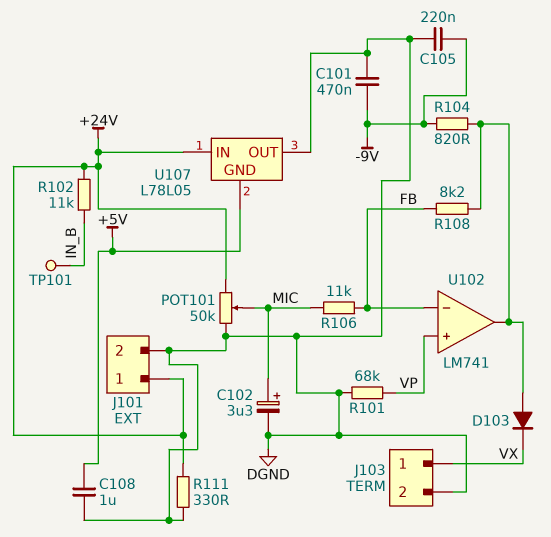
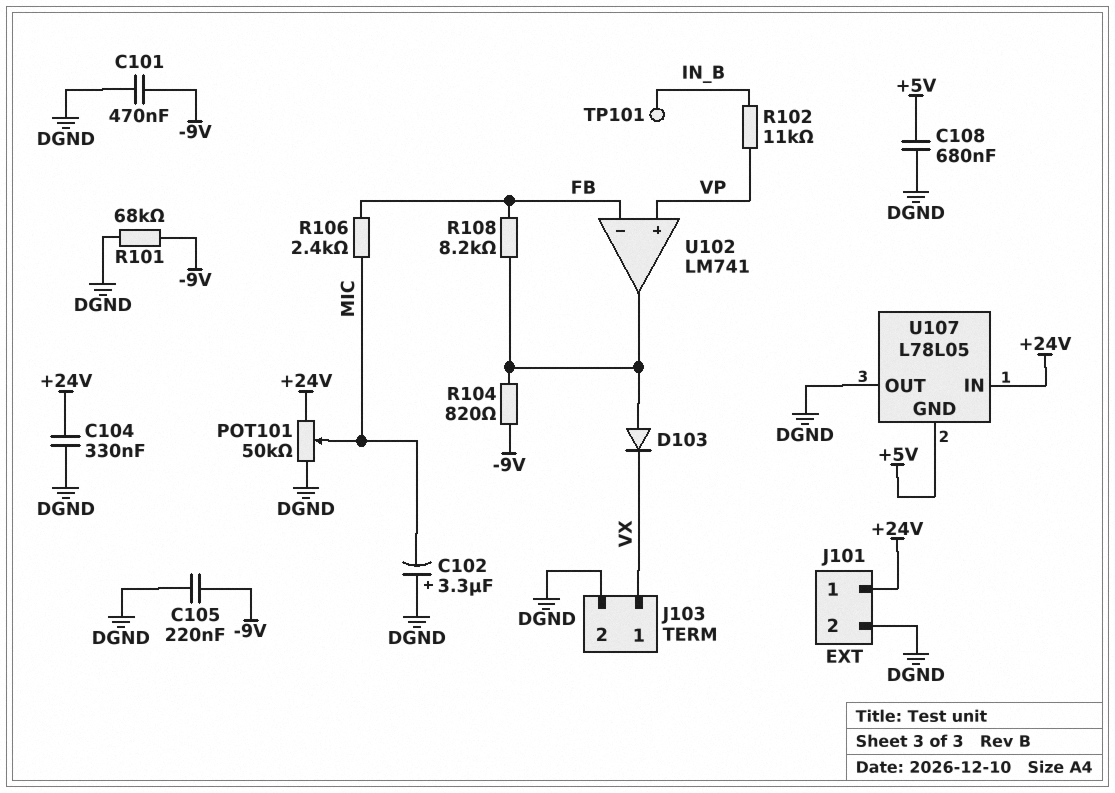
C102: 3.3uF (plus MIC, minus DGND) -> 3.3uF (plus DGND, minus MIC)
C104: none -> 330nF (+24V, DGND)
C108: 1uF (+5V, DGND) -> 680nF (+5V, DGND)
R101: 68k (DGND, VP) -> 68k (-9V, DGND)
R102: 11k (+24V, IN_B) -> 11k (IN_B, VP)
R106: 11k (FB, MIC) -> 2.4k (FB, MIC)
R111: 330 (+24V, DGND) -> none

